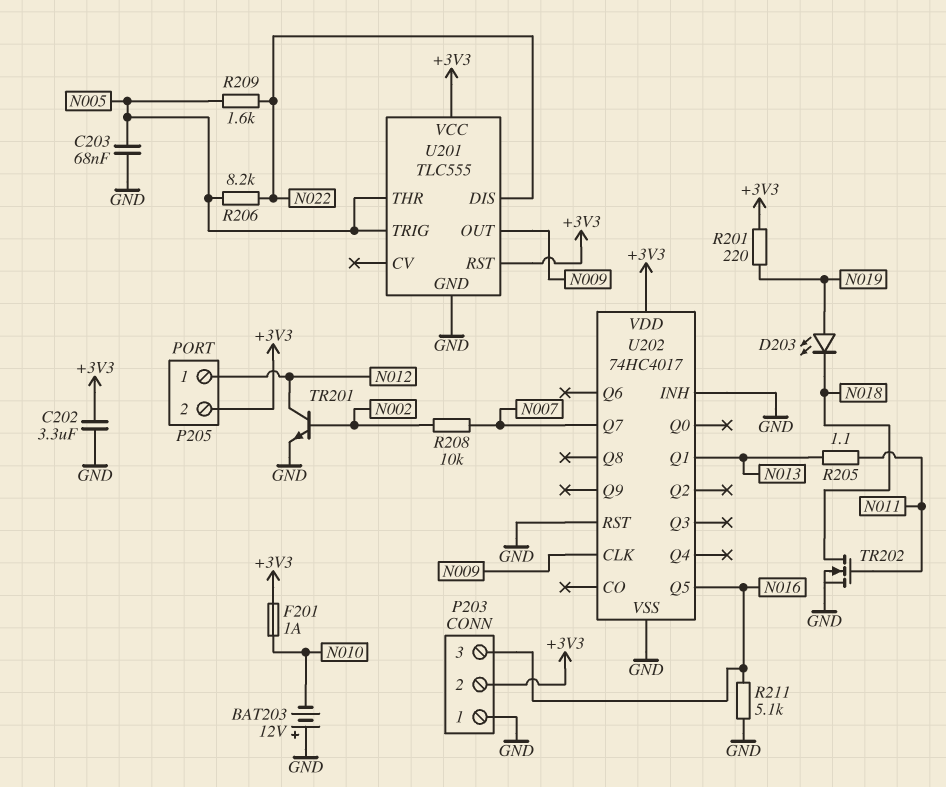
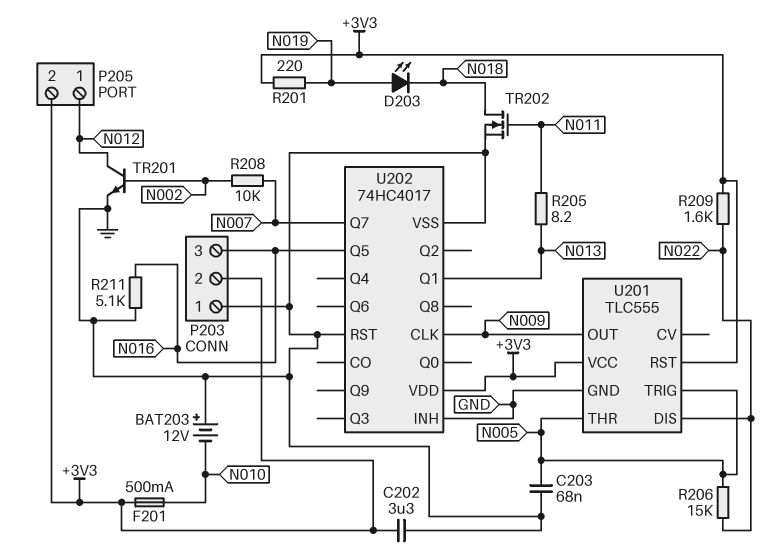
F201: 1A (+3V3, N010) -> 500mA (+3V3, N010)
R205: 1.1 (N011, N013) -> 8.2 (N011, N013)
R206: 8.2k (N005, N022) -> 15k (N005, N022)
R209: 1.6k (N005, N022) -> 1.6k (+3V3, N022)

